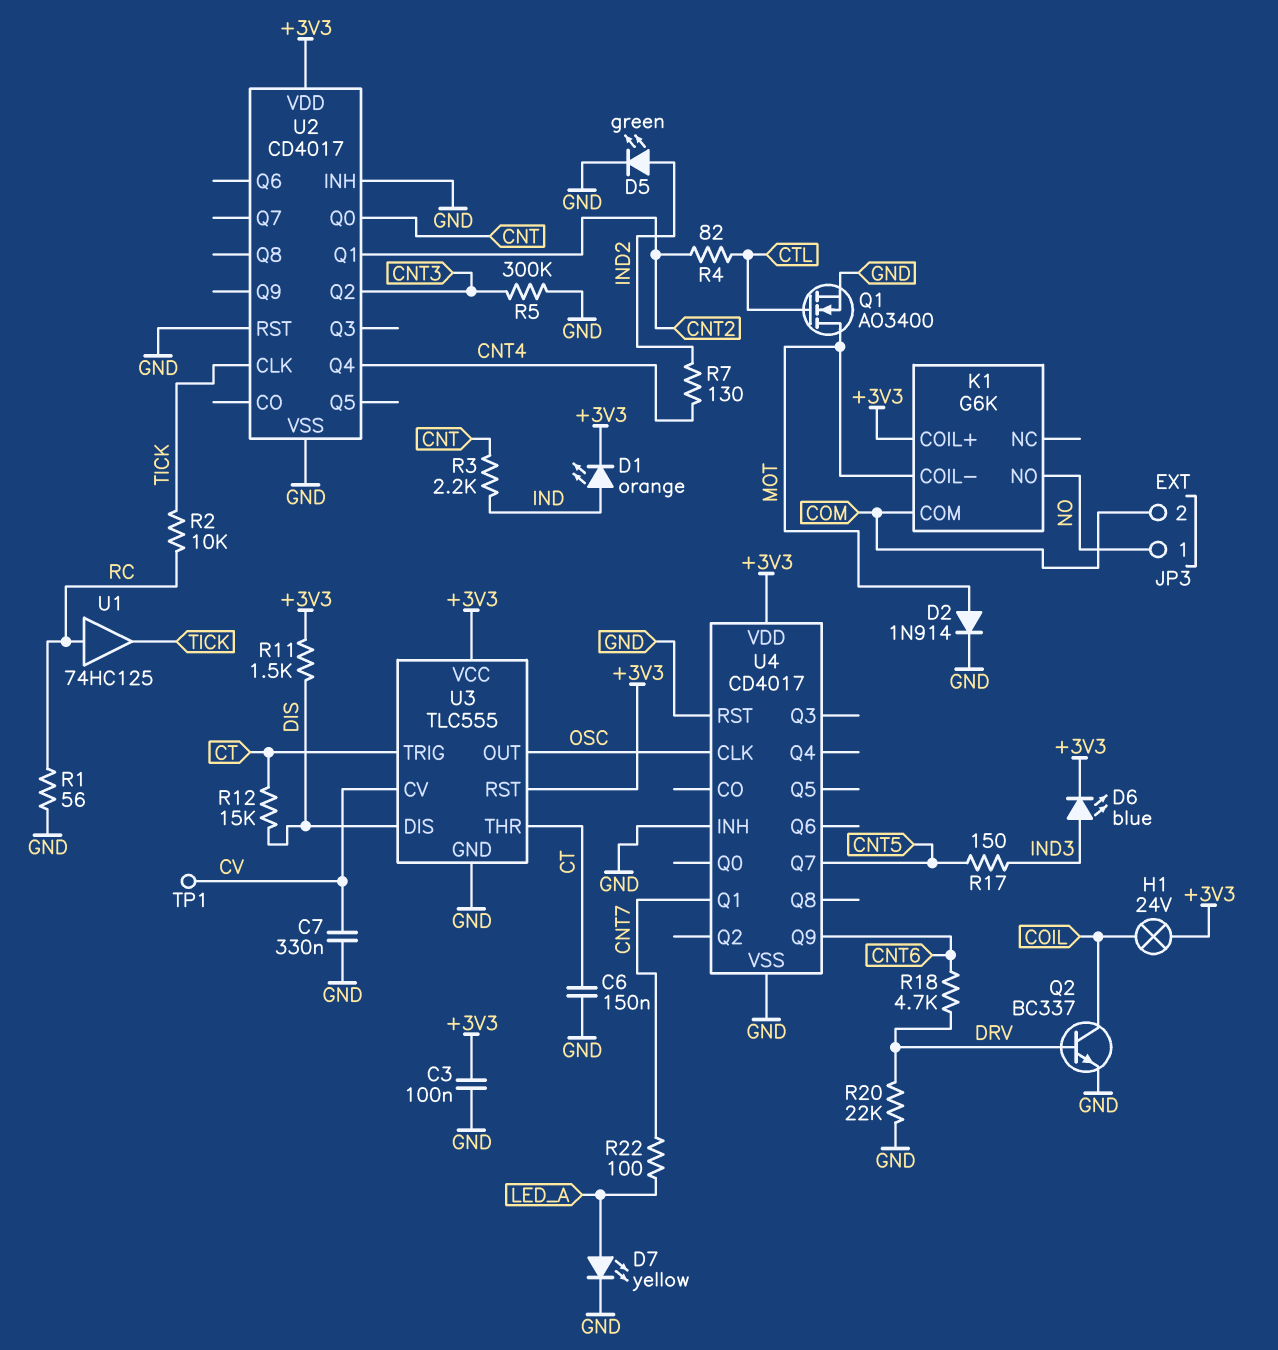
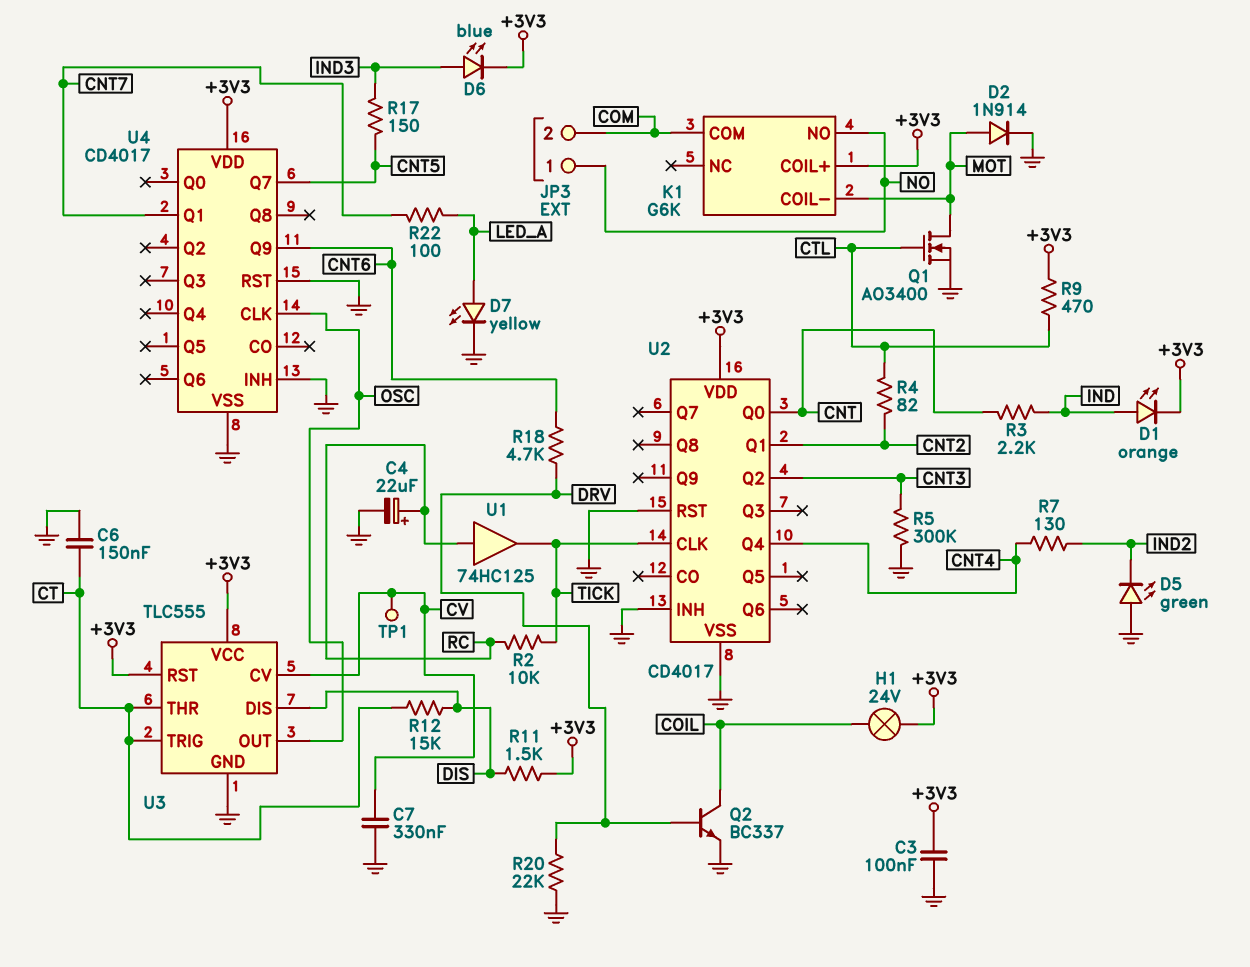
C4: none -> 22uF (plus RC, minus GND)
D5: LED green (A IND2, K GND) -> LED green (A GND, K IND2)
R1: 56 (GND, RC) -> none
R9: none -> 470 (+3V3, CTL)

